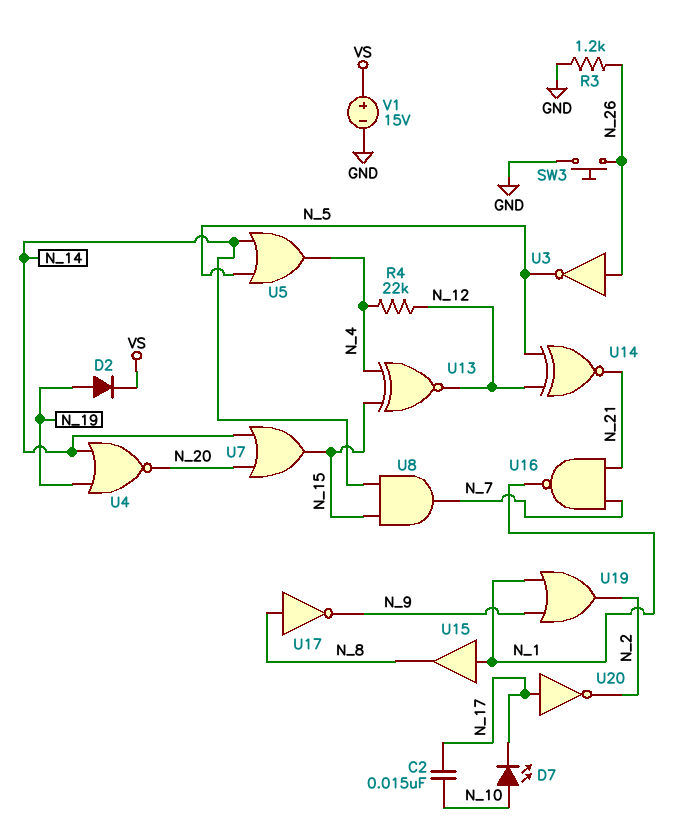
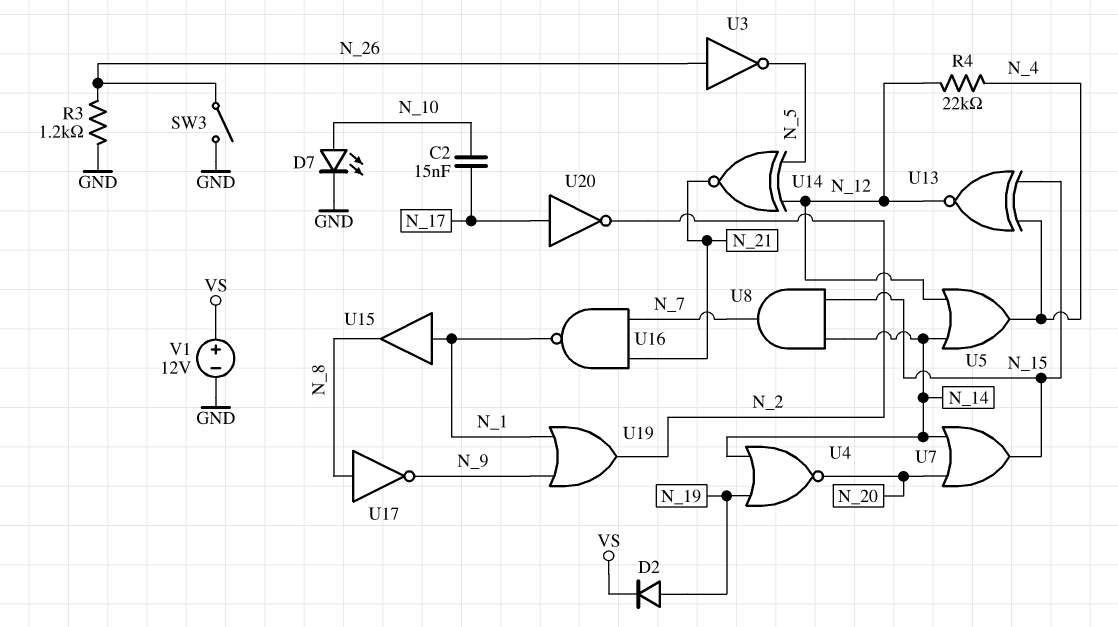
D7: LED (A N_10, K N_17) -> LED (A N_10, K GND)
SW3: button (GND, N_26) -> switch (GND, N_26)
U5: OR (in N_5, in N_14, out N_4) -> OR (in N_12, in N_14, out N_4)
V1: 15V (plus VS, minus GND) -> 12V (plus VS, minus GND)

